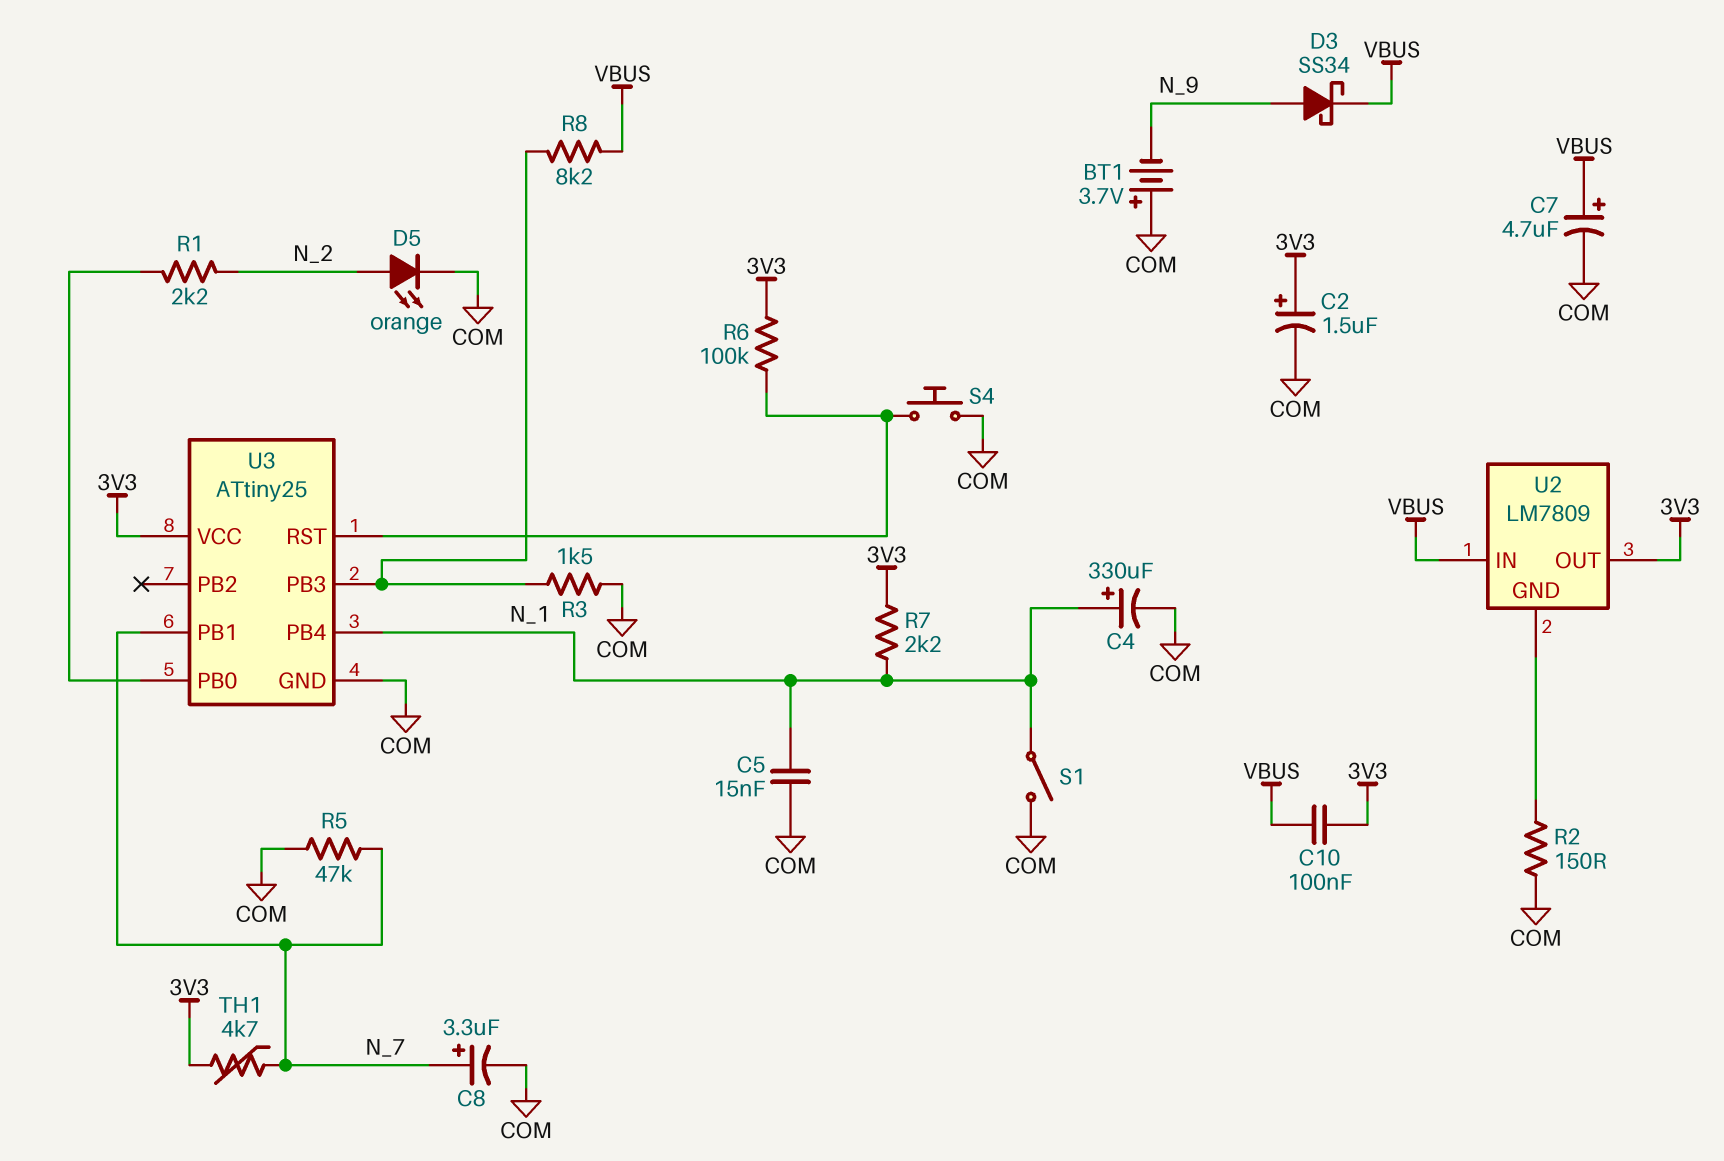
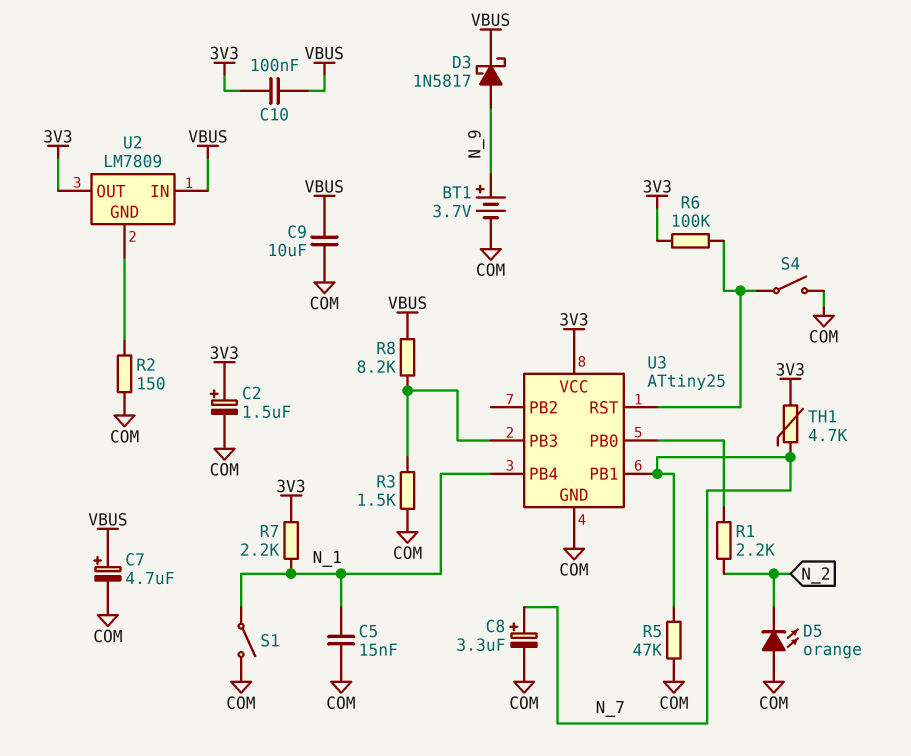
BT1: 3.7V (plus COM, minus N_9) -> 3.7V (plus N_9, minus COM)
C4: 330uF (plus N_1, minus COM) -> none
C9: none -> 10uF (COM, VBUS)
D3: schottky SS34 (A N_9, K VBUS) -> schottky 1N5817 (A N_9, K VBUS)
D5: LED orange (A N_2, K COM) -> LED orange (A COM, K N_2)
S4: button (COM, U3/RST) -> switch (COM, U3/RST)

